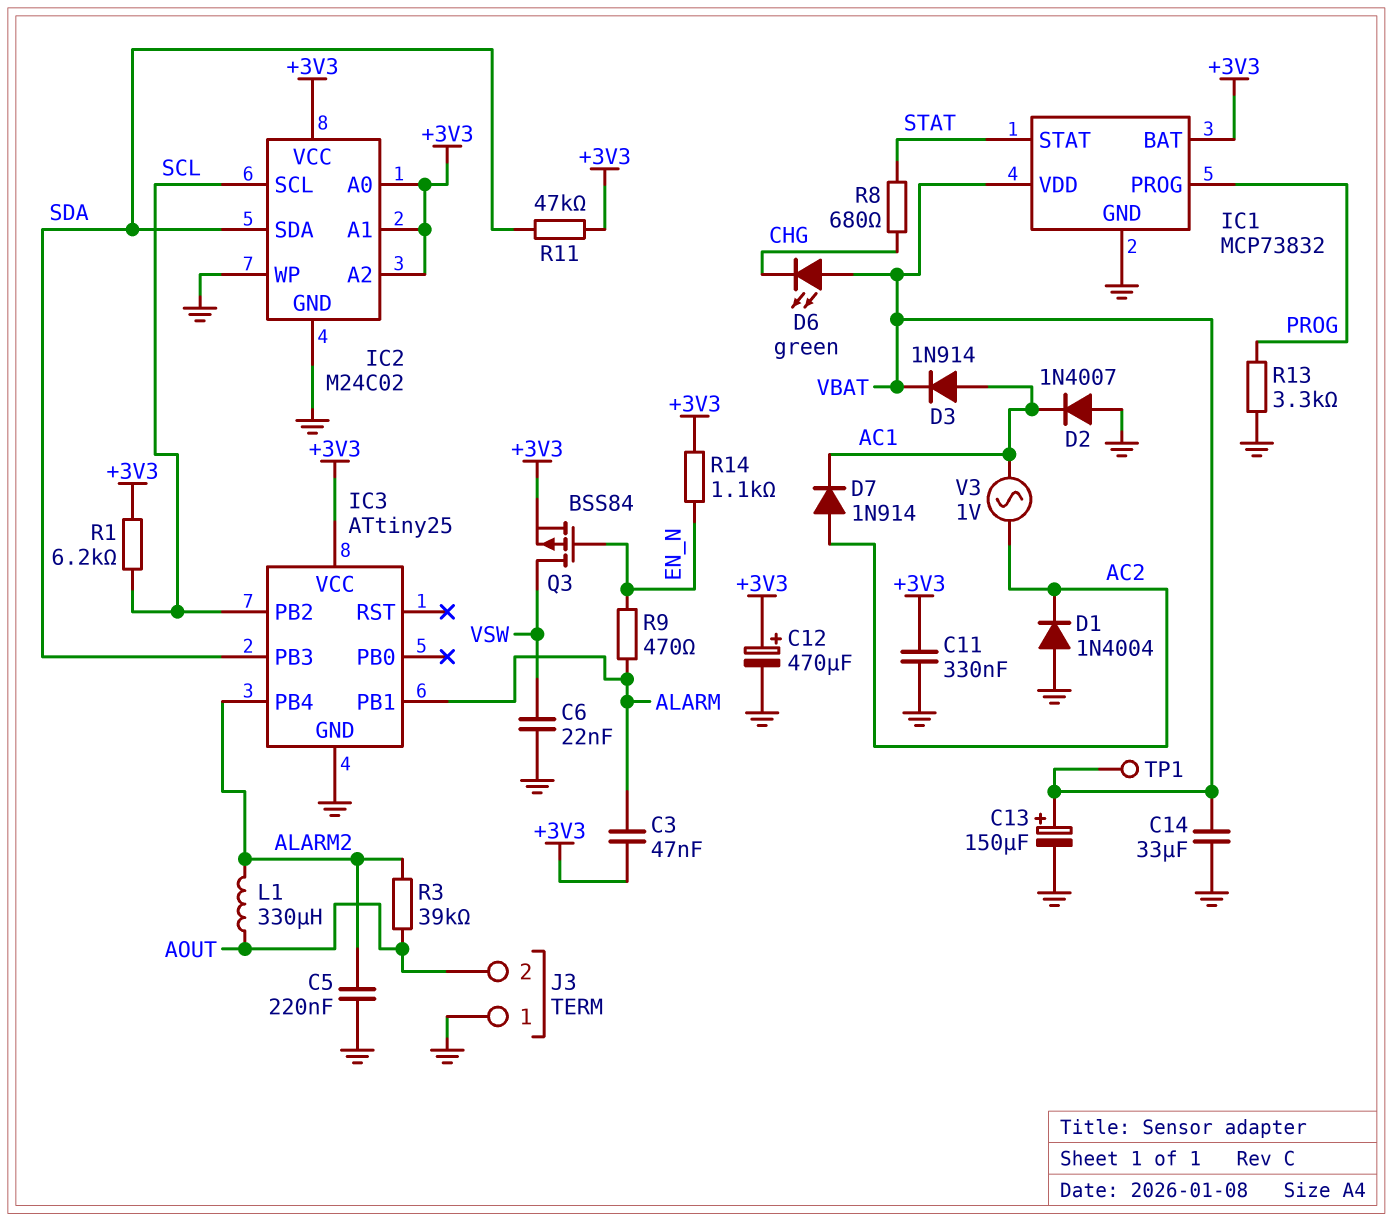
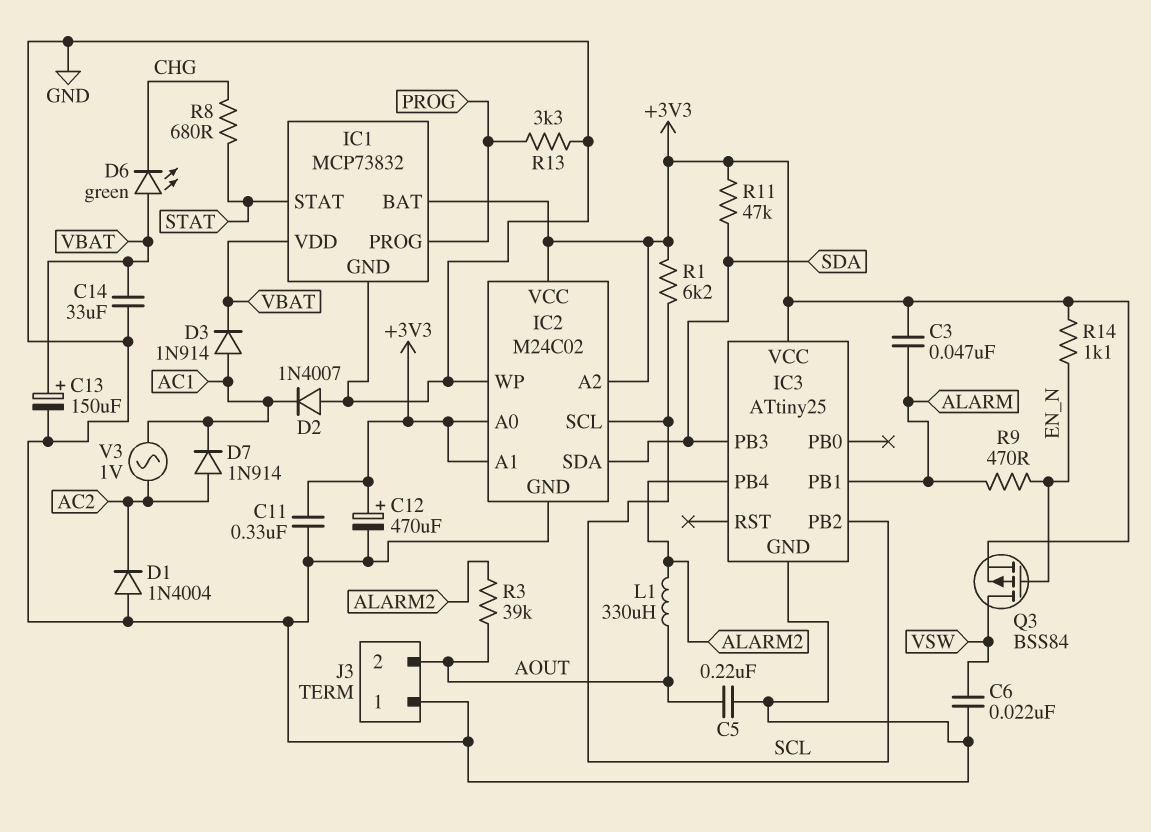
C5: 220nF (ALARM2, GND) -> 220nF (AOUT, GND)
TP1: test point (VBAT) -> none

